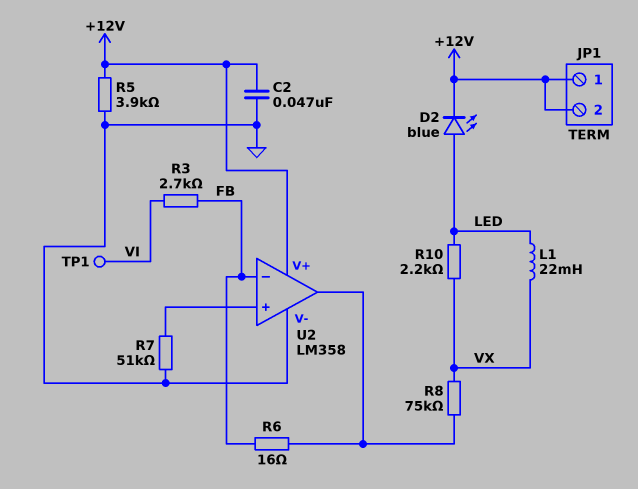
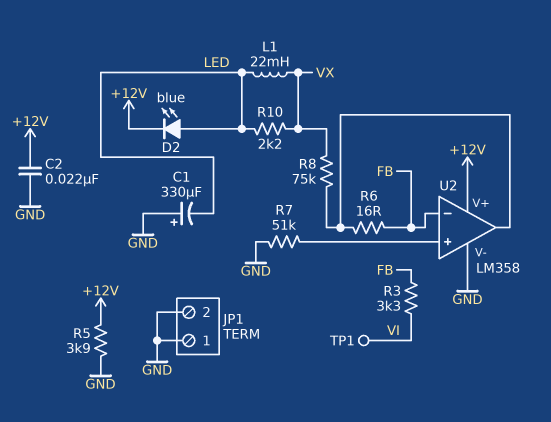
C1: none -> 330uF (plus GND, minus LED)
C2: 47nF (+12V, GND) -> 22nF (+12V, GND)
JP1 pin 1: +12V -> GND
JP1 pin 2: +12V -> GND
R3: 2.7k (FB, VI) -> 3.3k (FB, VI)

